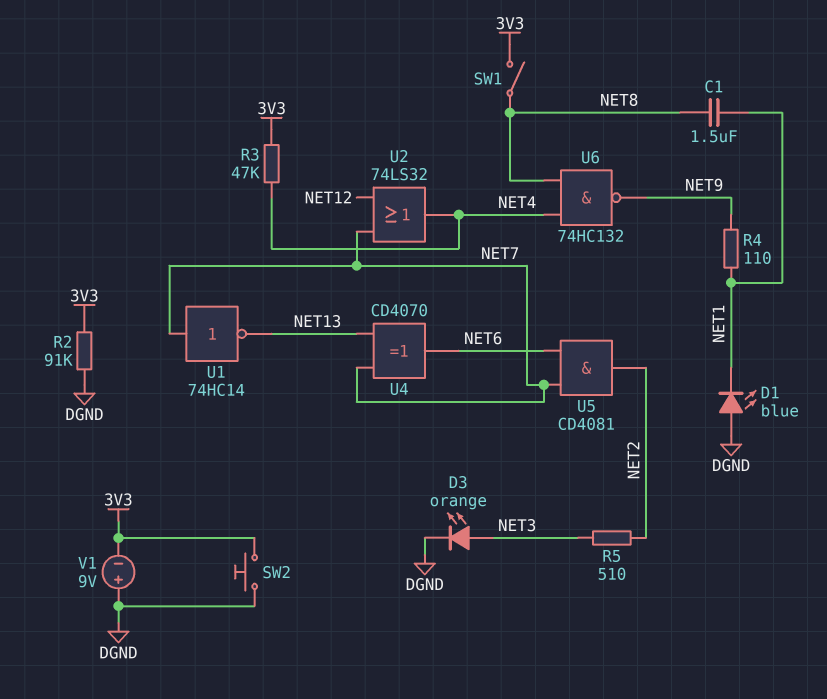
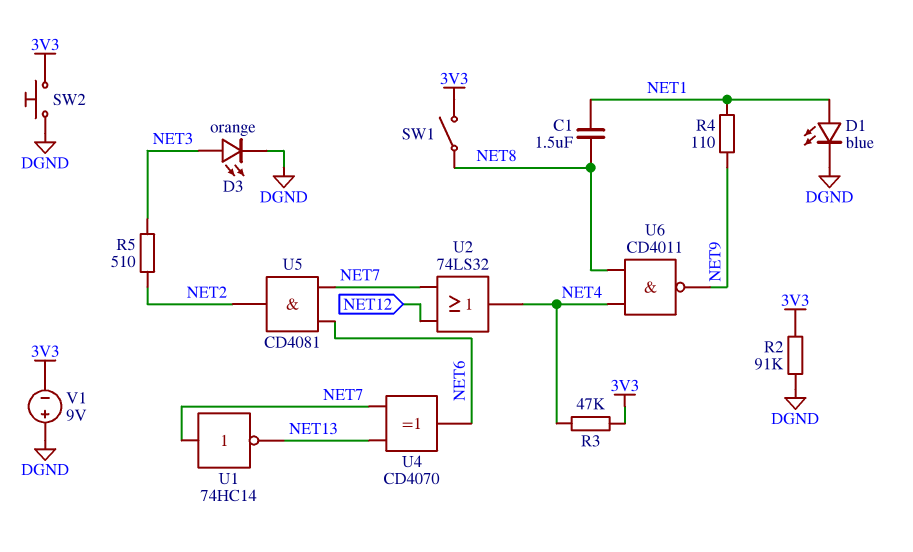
D1: LED blue (A DGND, K NET1) -> LED blue (A NET1, K DGND)
U6: NAND 74HC132 (in NET4, in NET8, out NET9) -> NAND CD4011 (in NET4, in NET8, out NET9)

